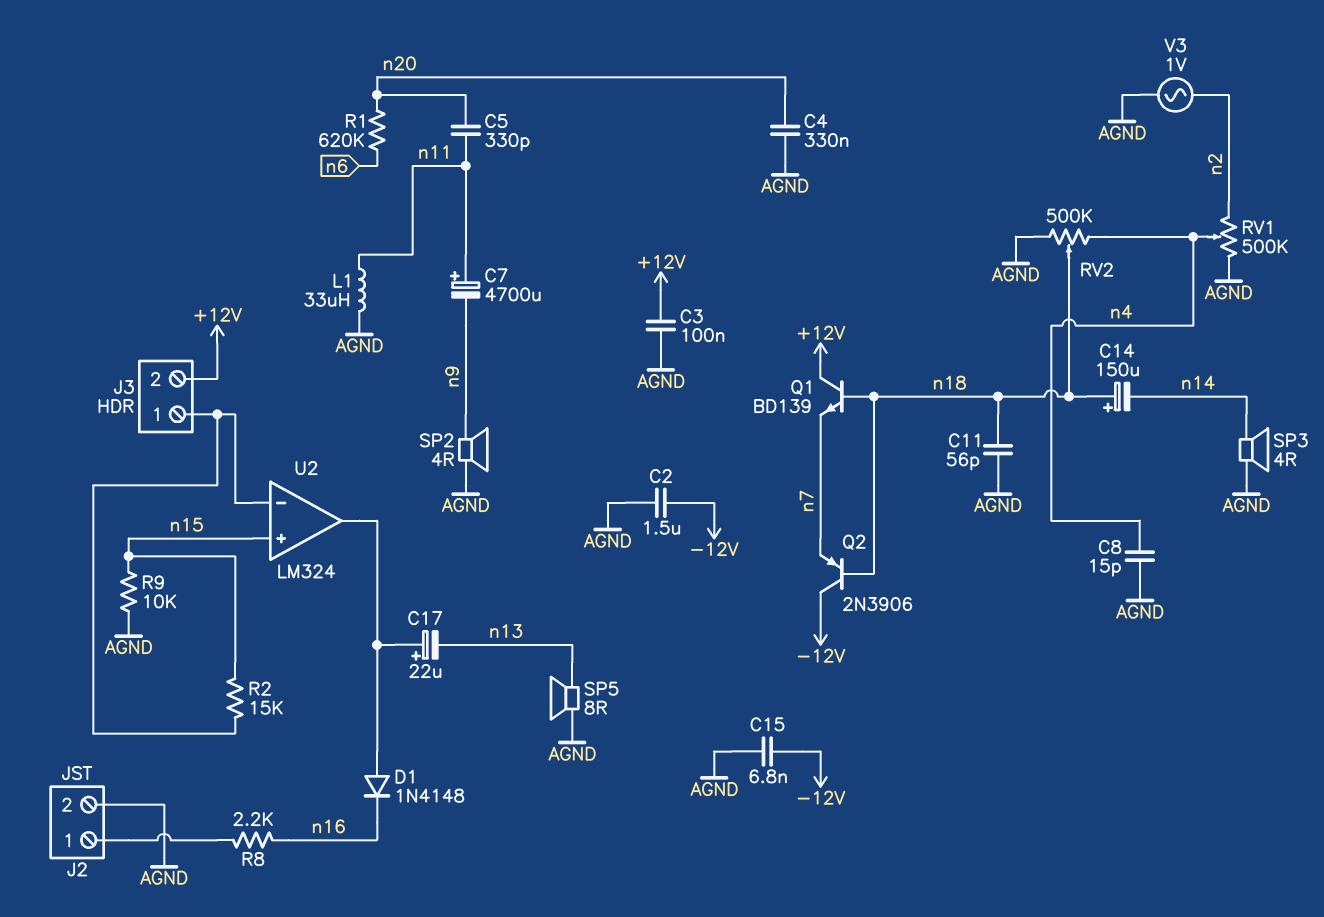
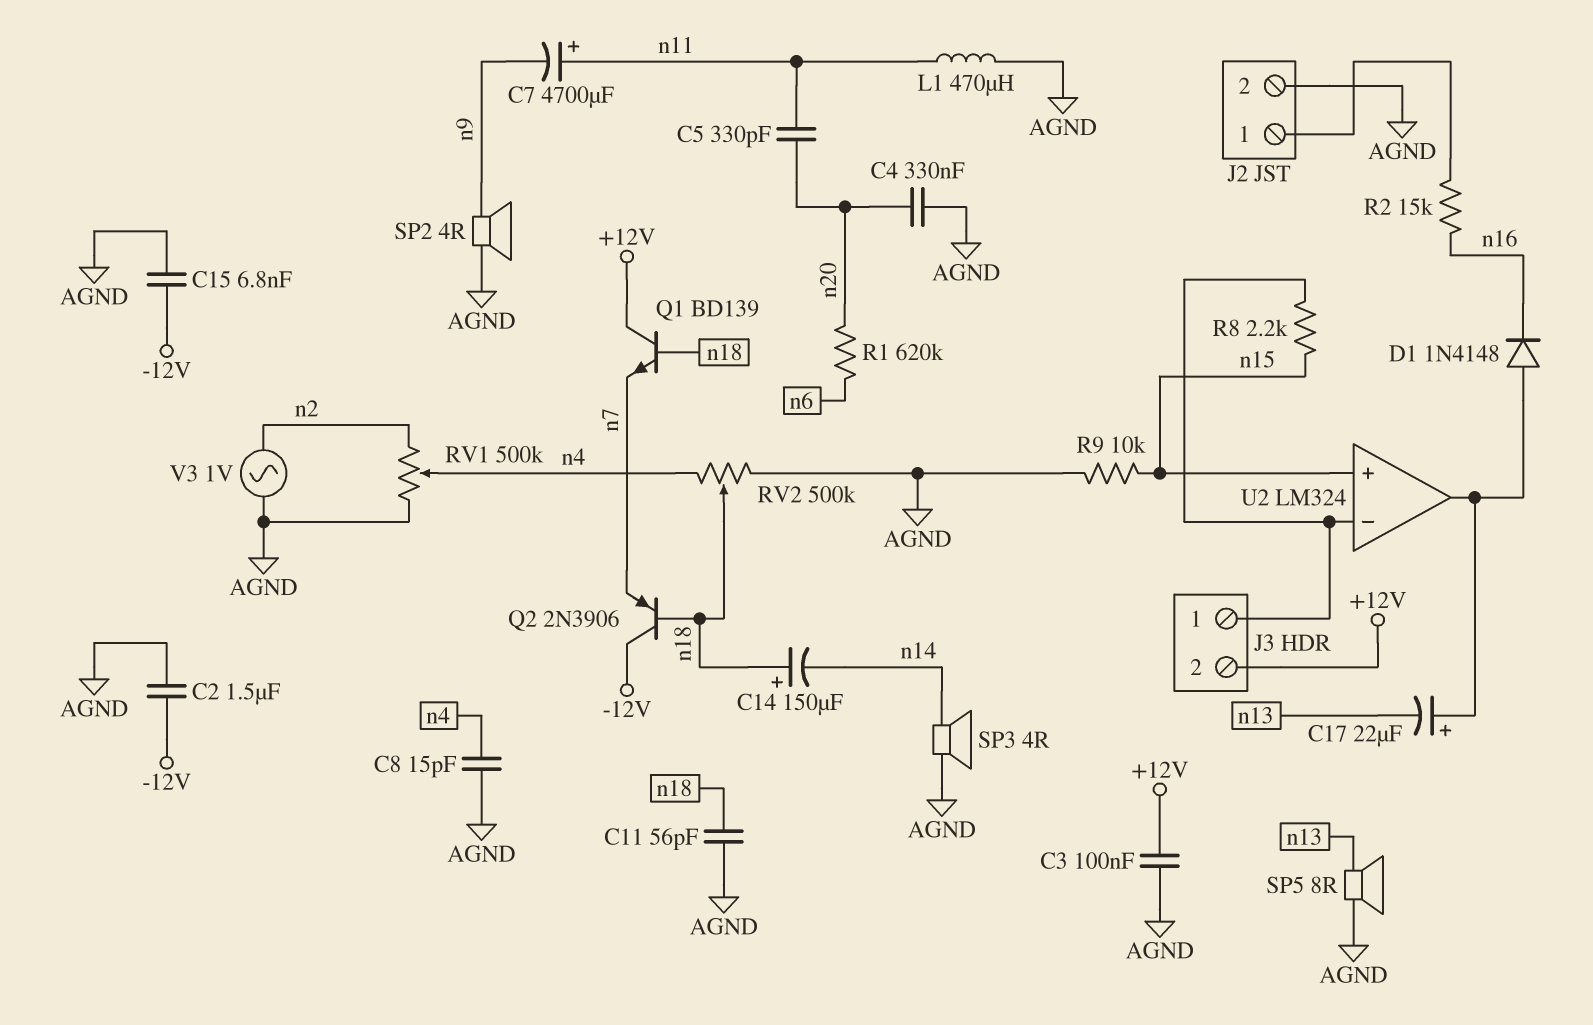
L1: 33uH (AGND, n11) -> 470uH (AGND, n11)
R2: 15k (J3/1, n15) -> 15k (J2/1, n16)
R8: 2.2k (J2/1, n16) -> 2.2k (J3/1, n15)

